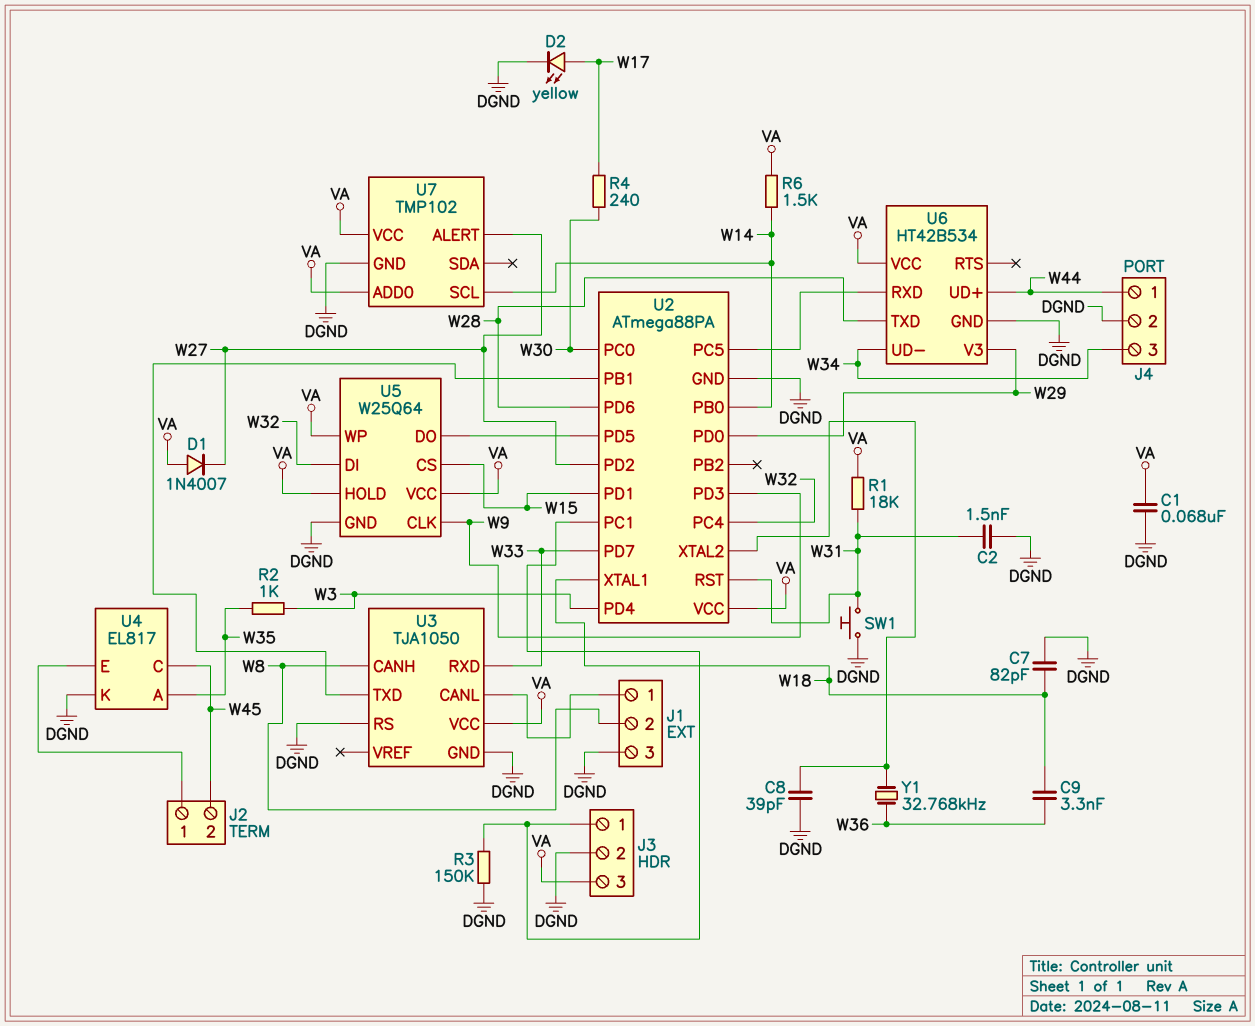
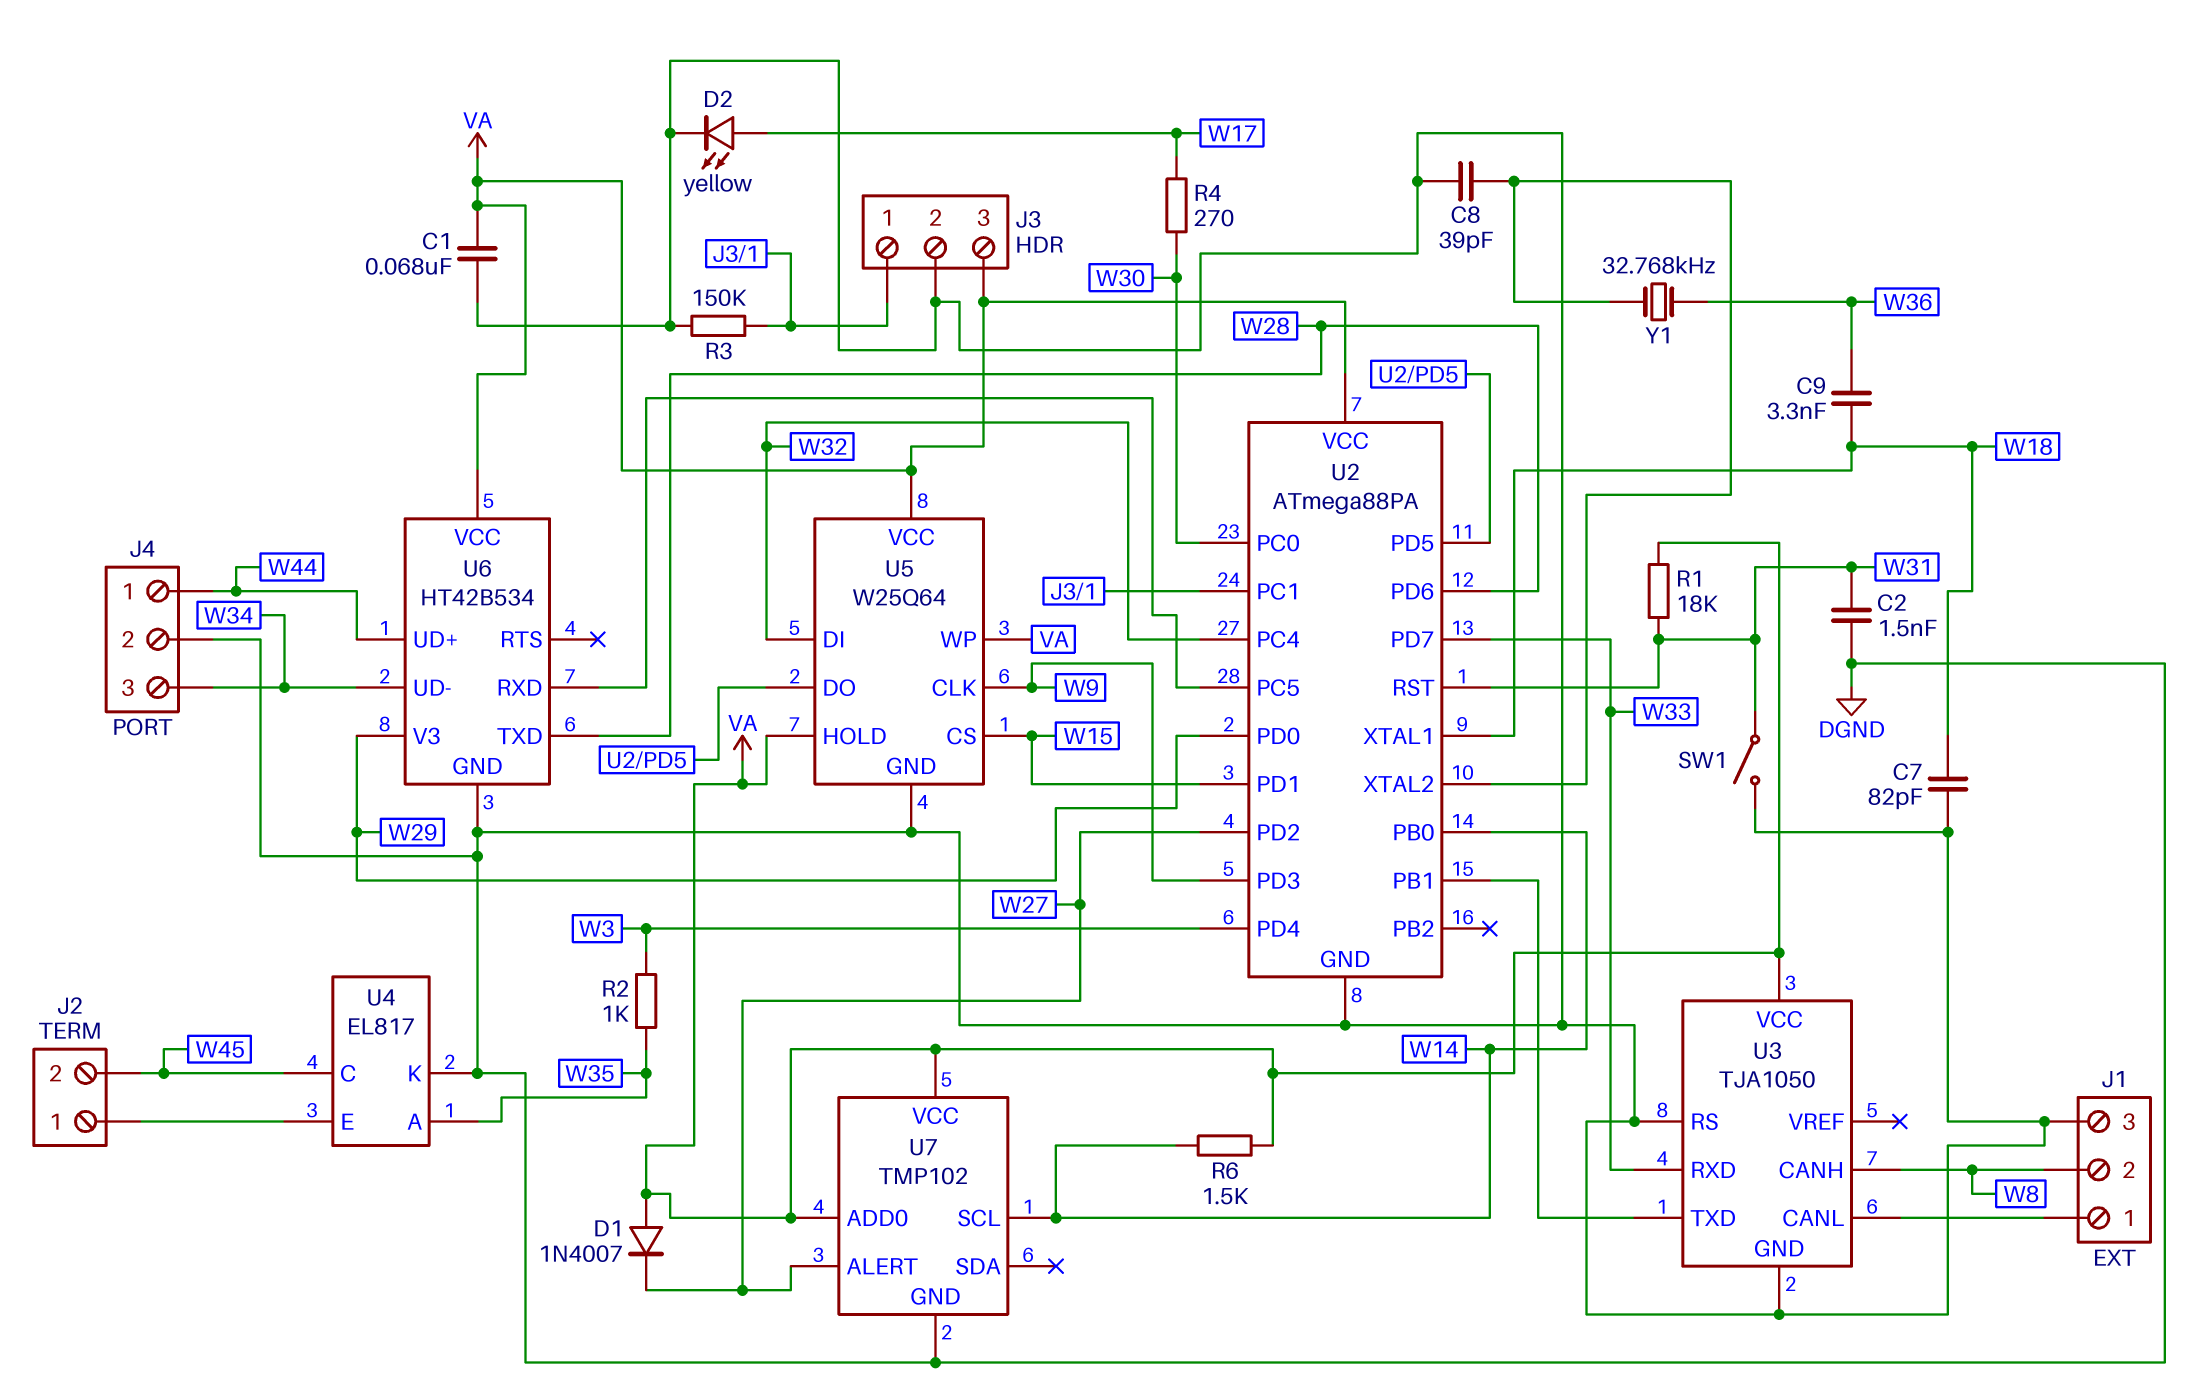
R4: 240 (W17, W30) -> 270 (W17, W30)
SW1: button (DGND, W31) -> switch (DGND, W31)

